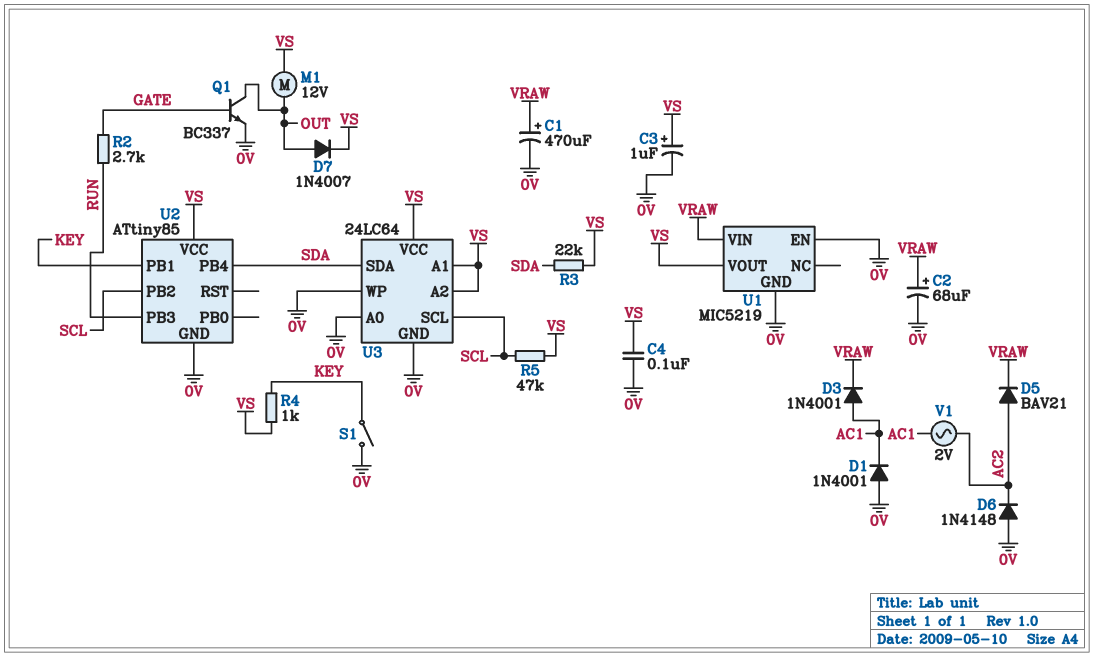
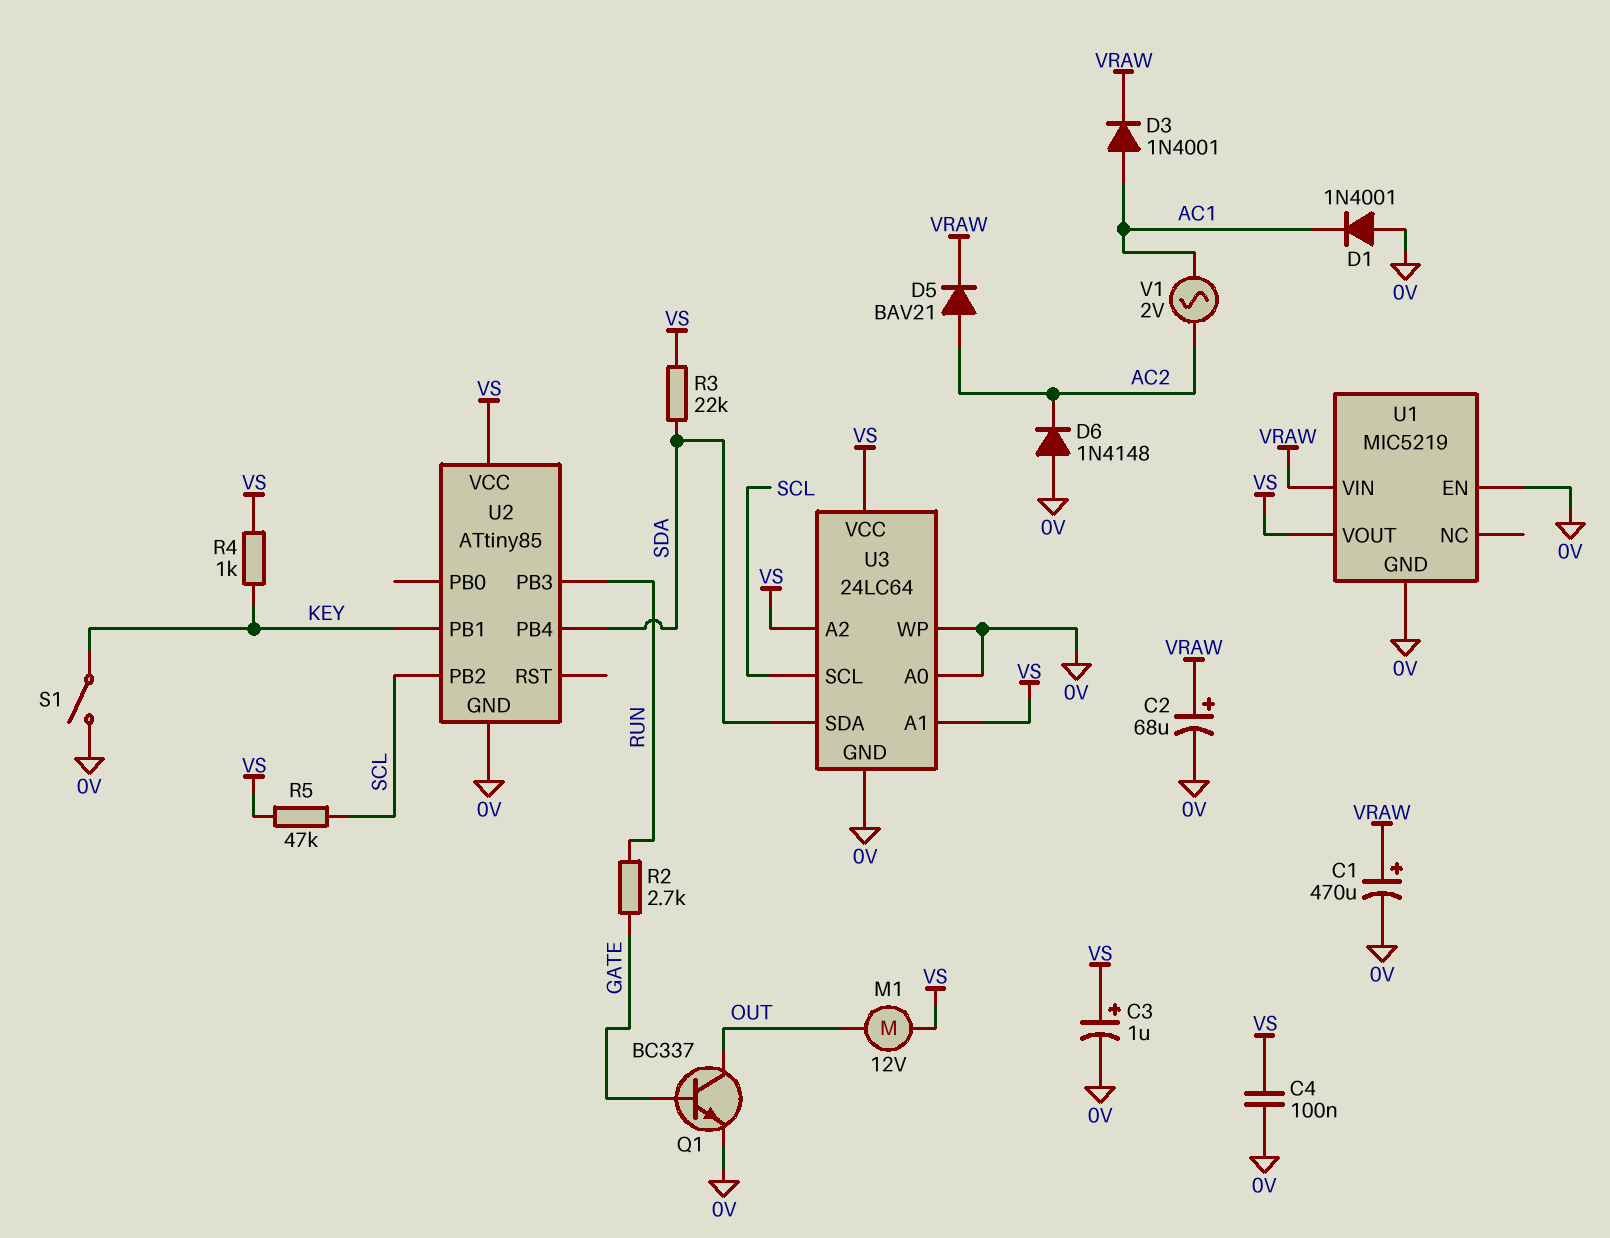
D7: diode 1N4007 (A OUT, K VS) -> none

